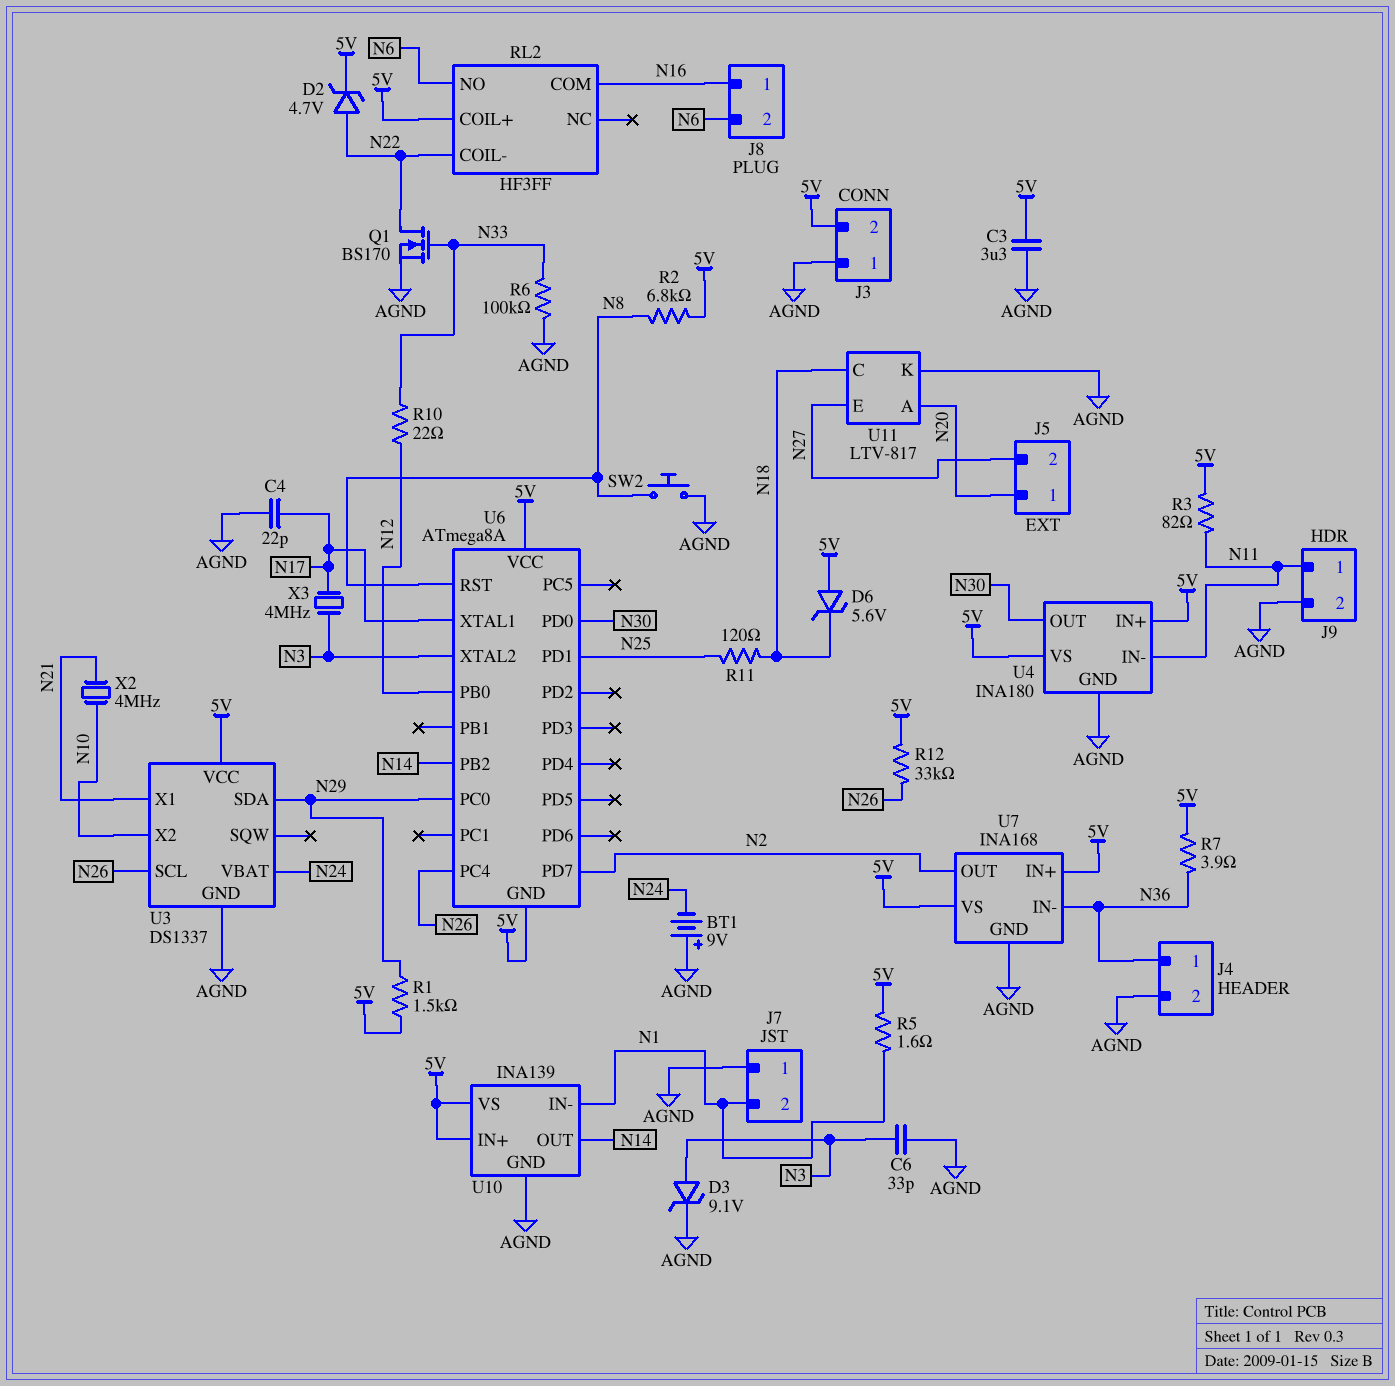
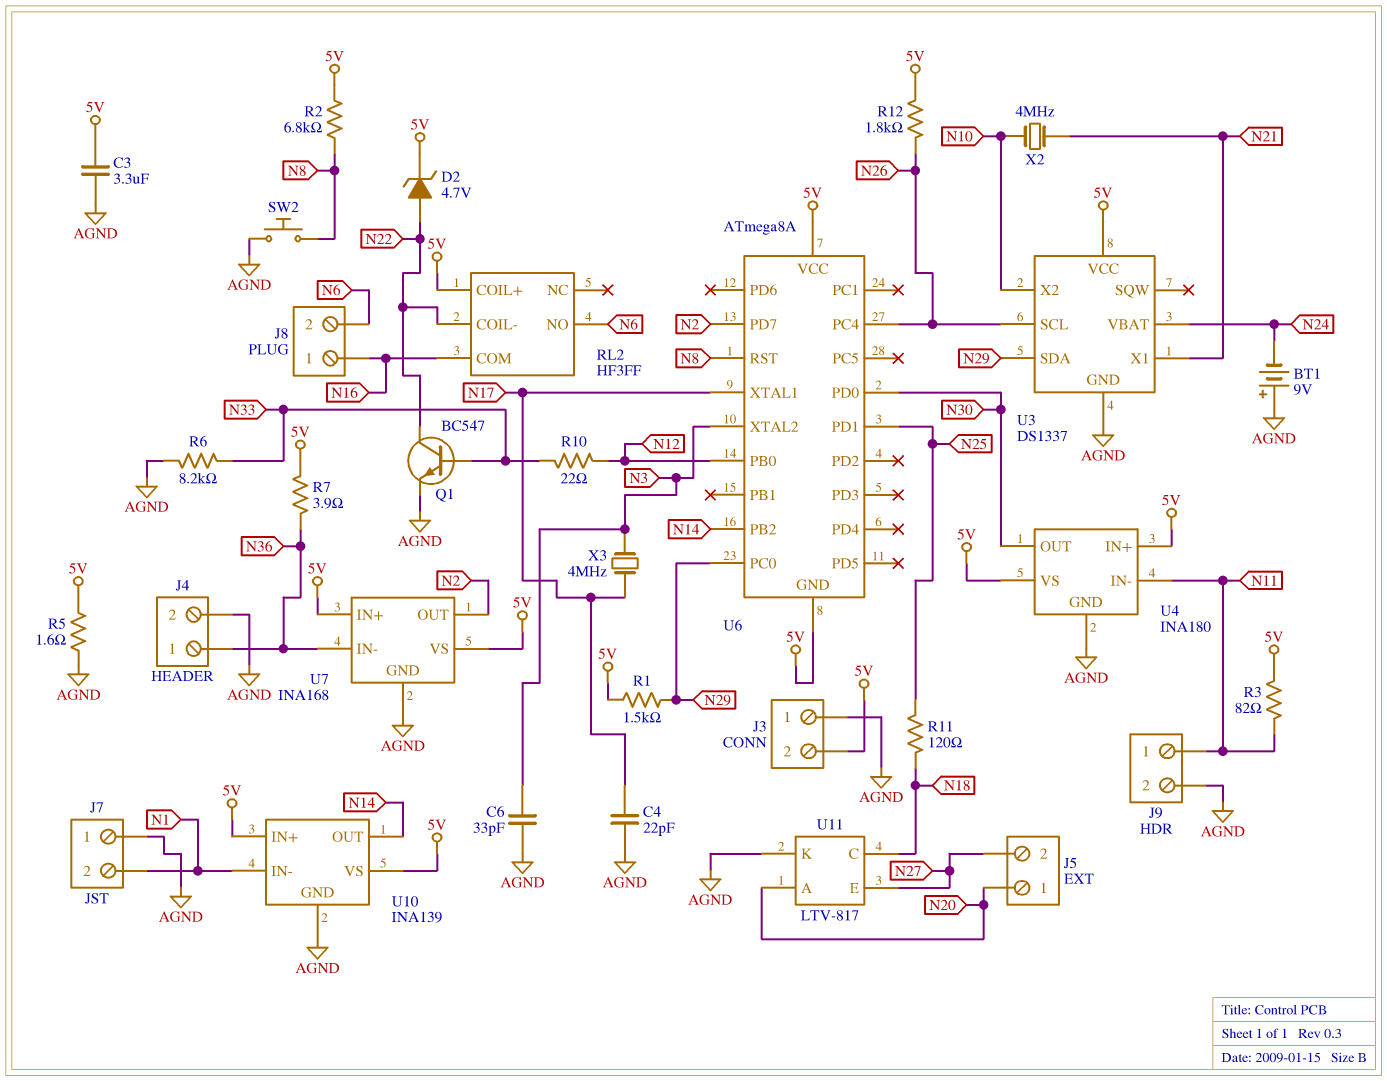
D3: zener 9.1V (A N3, K AGND) -> none
D6: zener 5.6V (A 5V, K N18) -> none
Q1: NMOS BS170 (G N33, D N22, S AGND) -> NPN BC547 (B N33, C N22, E AGND)
R5: 1.6 (5V, N1) -> 1.6 (5V, AGND)
R6: 100k (AGND, N33) -> 8.2k (AGND, N33)
R12: 33k (5V, N26) -> 1.8k (5V, N26)

